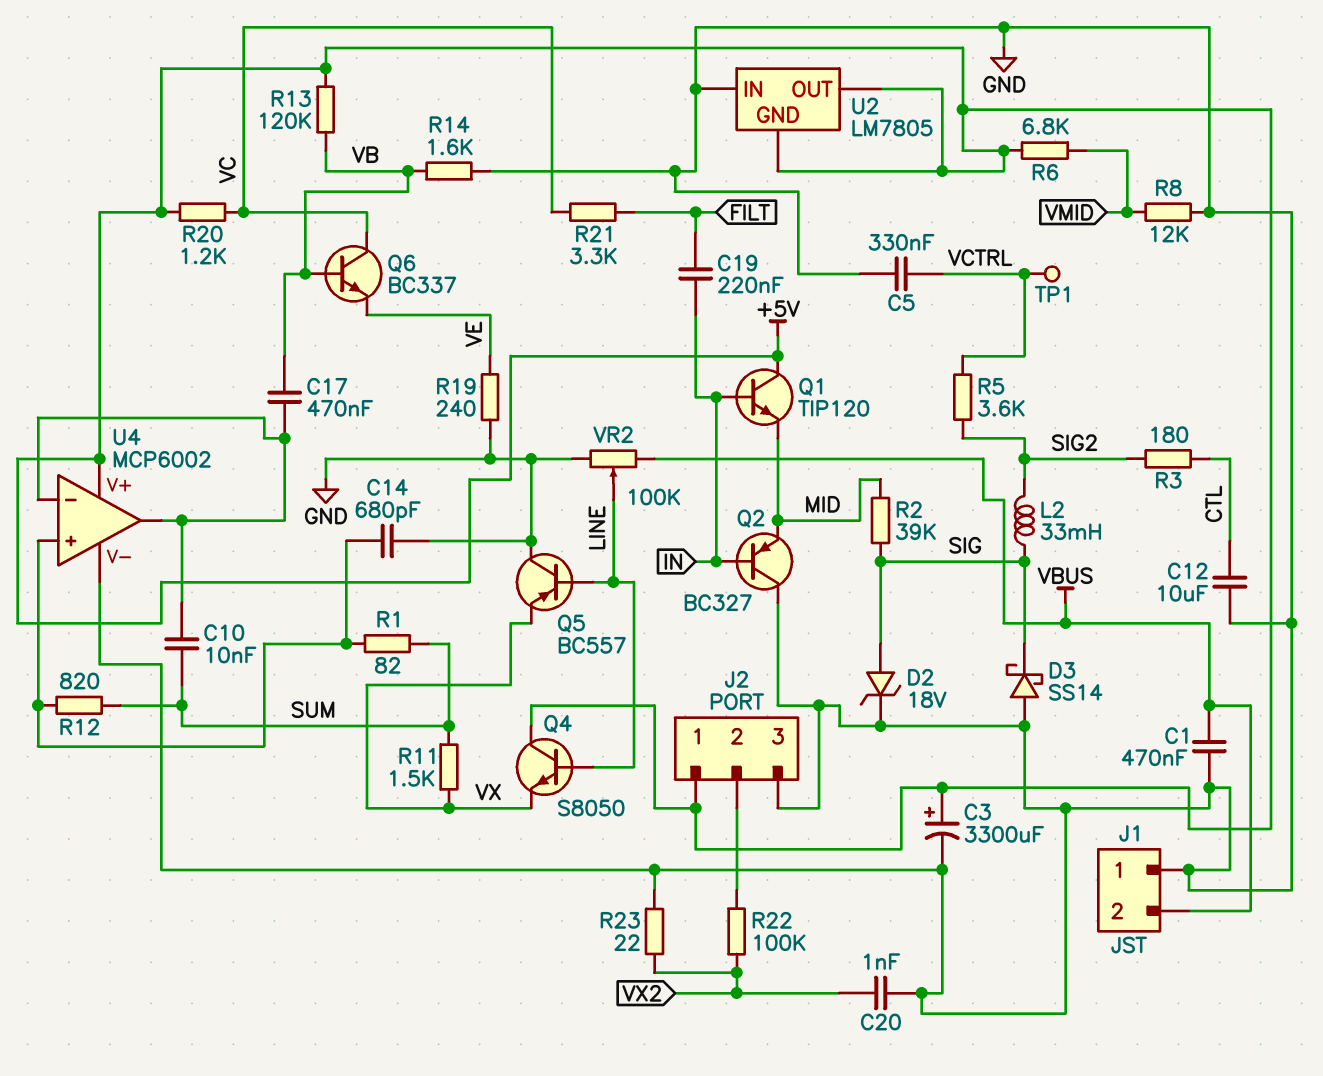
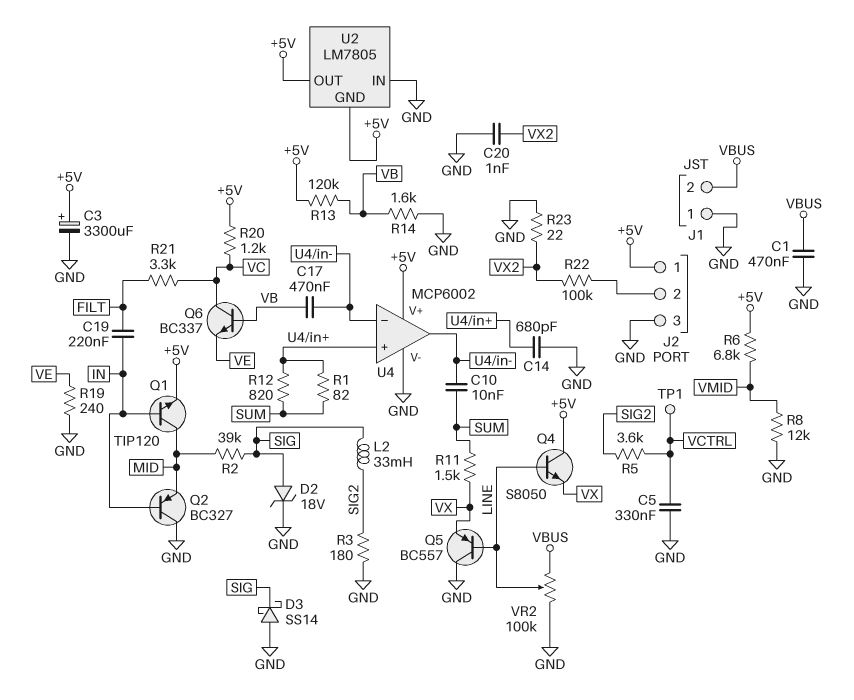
C12: 10uF (CTL, GND) -> none
Q1: NPN TIP120 (B IN, C +5V, E MID) -> NPN TIP120 (B IN, C MID, E +5V)
R3: 180 (CTL, SIG2) -> 180 (GND, SIG2)

